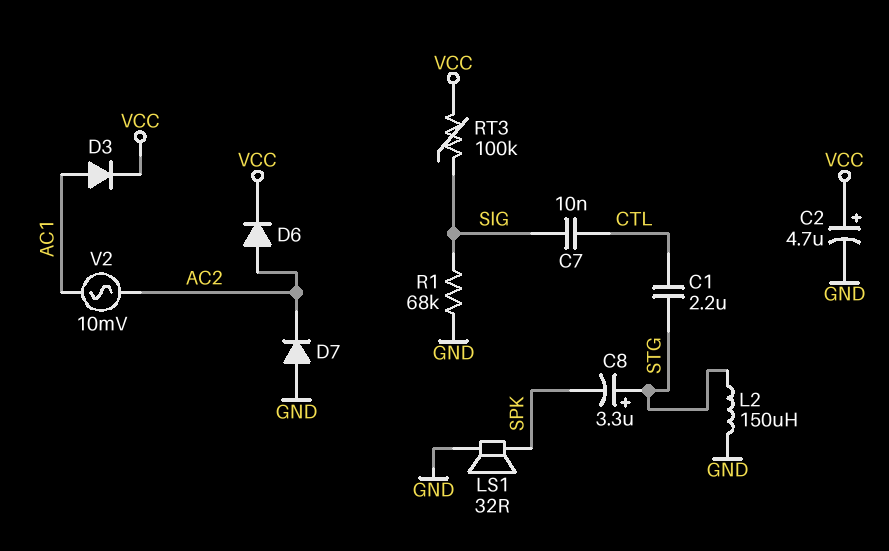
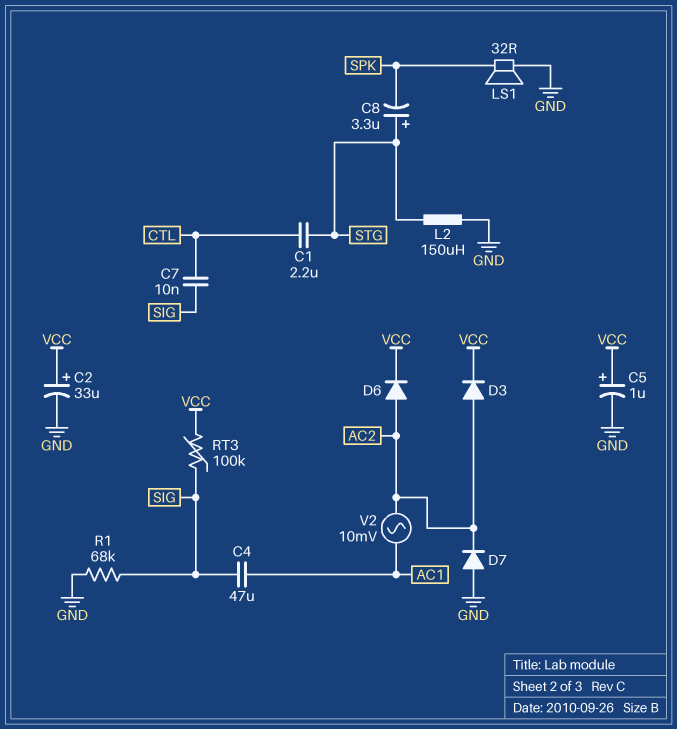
C2: 4.7uF (plus VCC, minus GND) -> 33uF (plus VCC, minus GND)
C4: none -> 47uF (AC1, SIG)
C5: none -> 1uF (plus VCC, minus GND)
D3: diode (A AC1, K VCC) -> diode (A AC2, K VCC)

